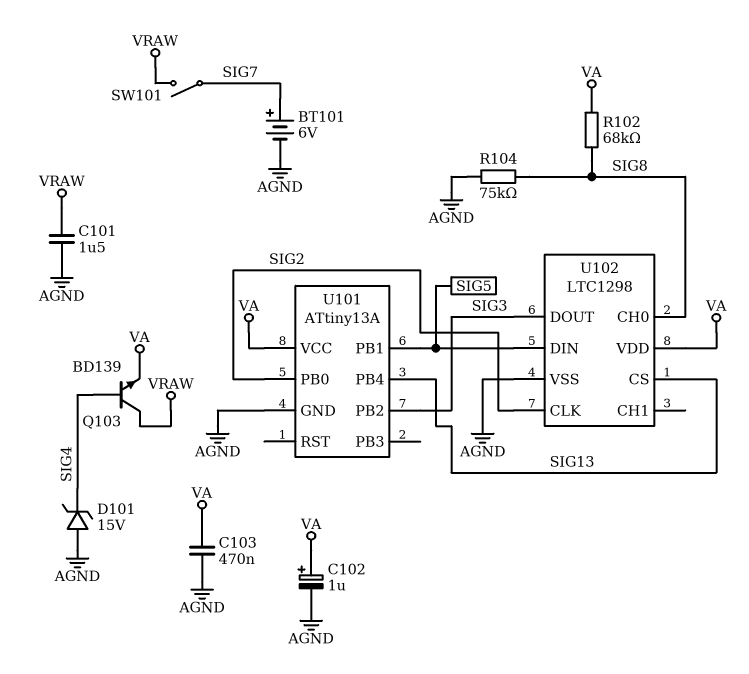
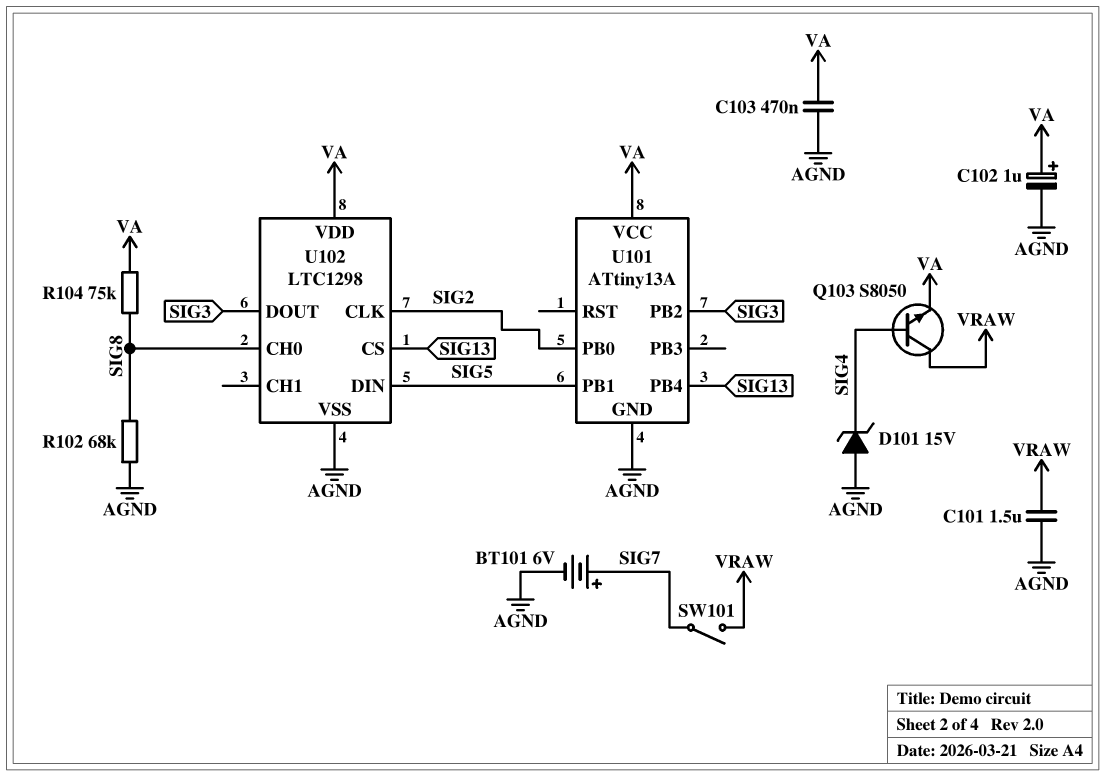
Q103: NPN BD139 (B SIG4, C VRAW, E VA) -> NPN S8050 (B SIG4, C VRAW, E VA)
R102: 68k (SIG8, VA) -> 68k (AGND, SIG8)
R104: 75k (AGND, SIG8) -> 75k (SIG8, VA)

